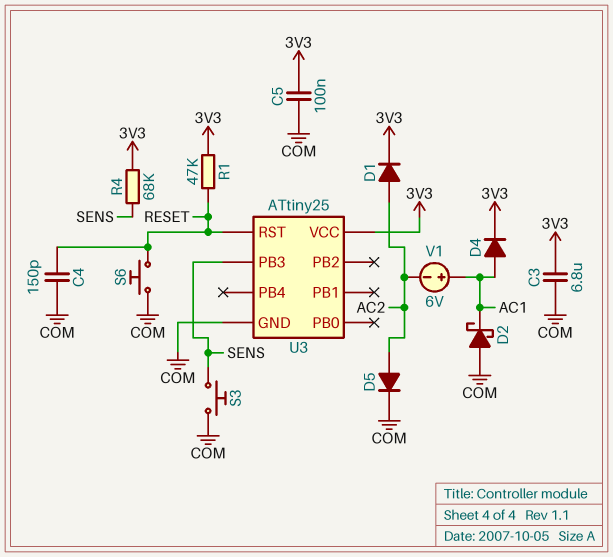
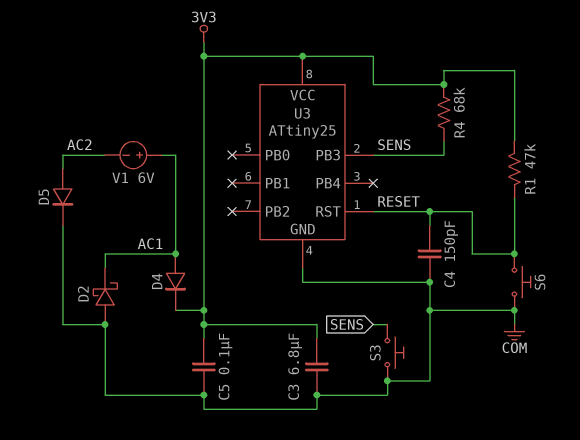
D1: diode (A AC2, K 3V3) -> none

